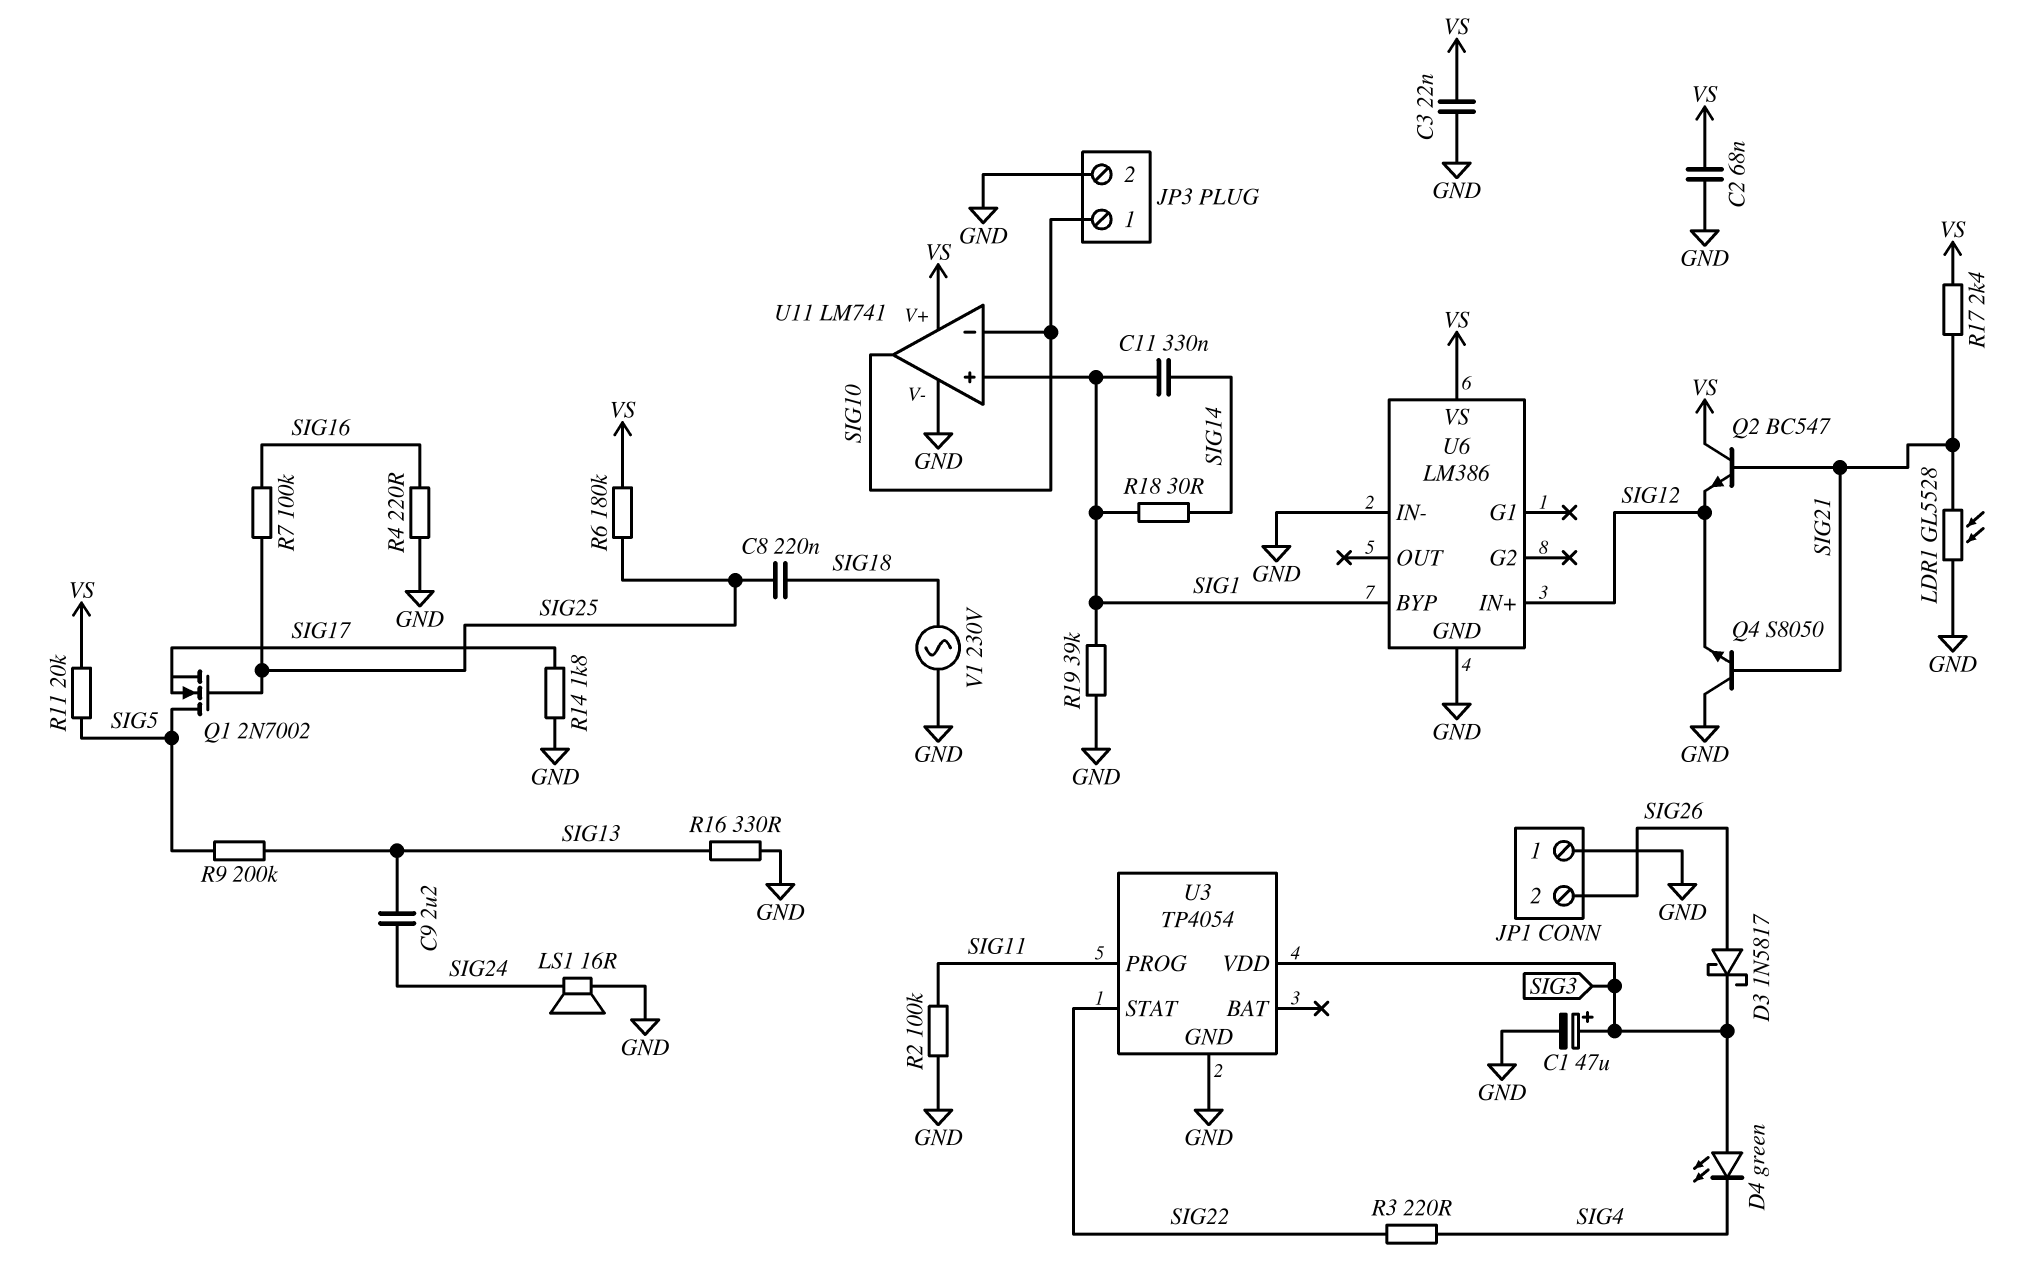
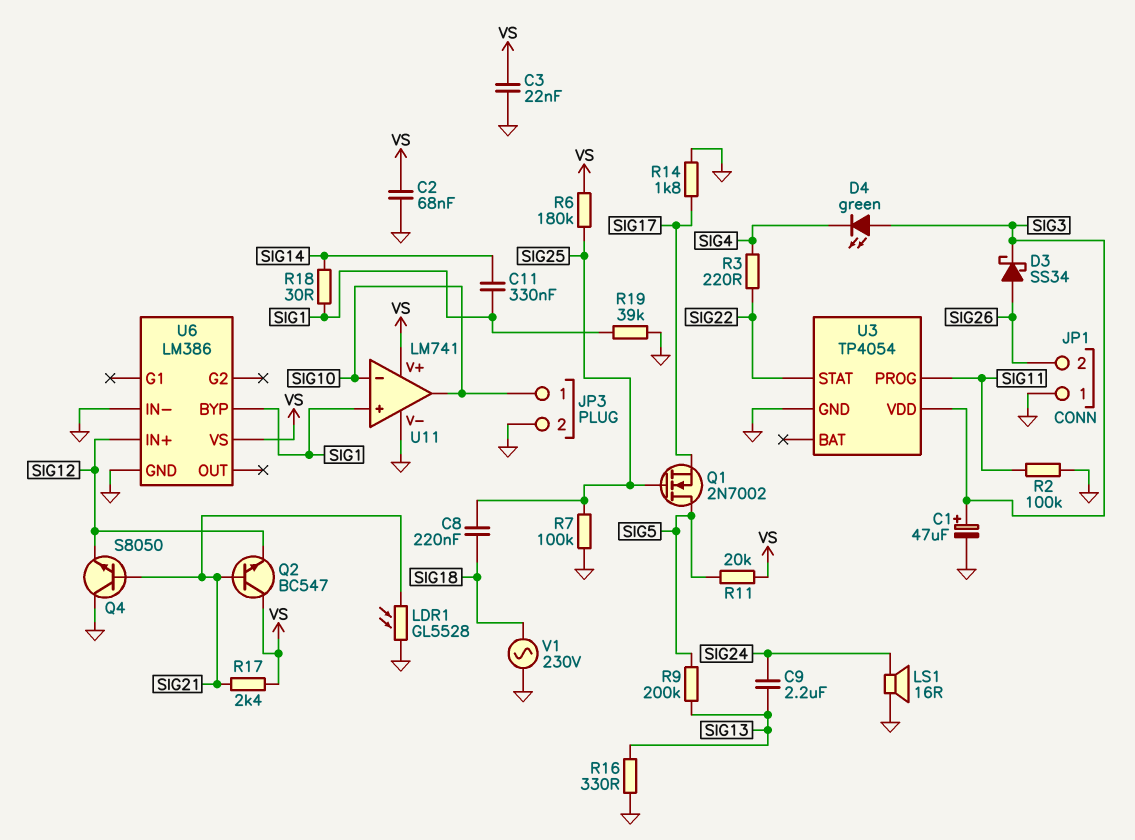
D3: schottky 1N5817 (A SIG26, K SIG3) -> schottky SS34 (A SIG26, K SIG3)
R4: 220 (GND, SIG16) -> none
R7: 100k (SIG16, SIG25) -> 100k (GND, SIG25)

